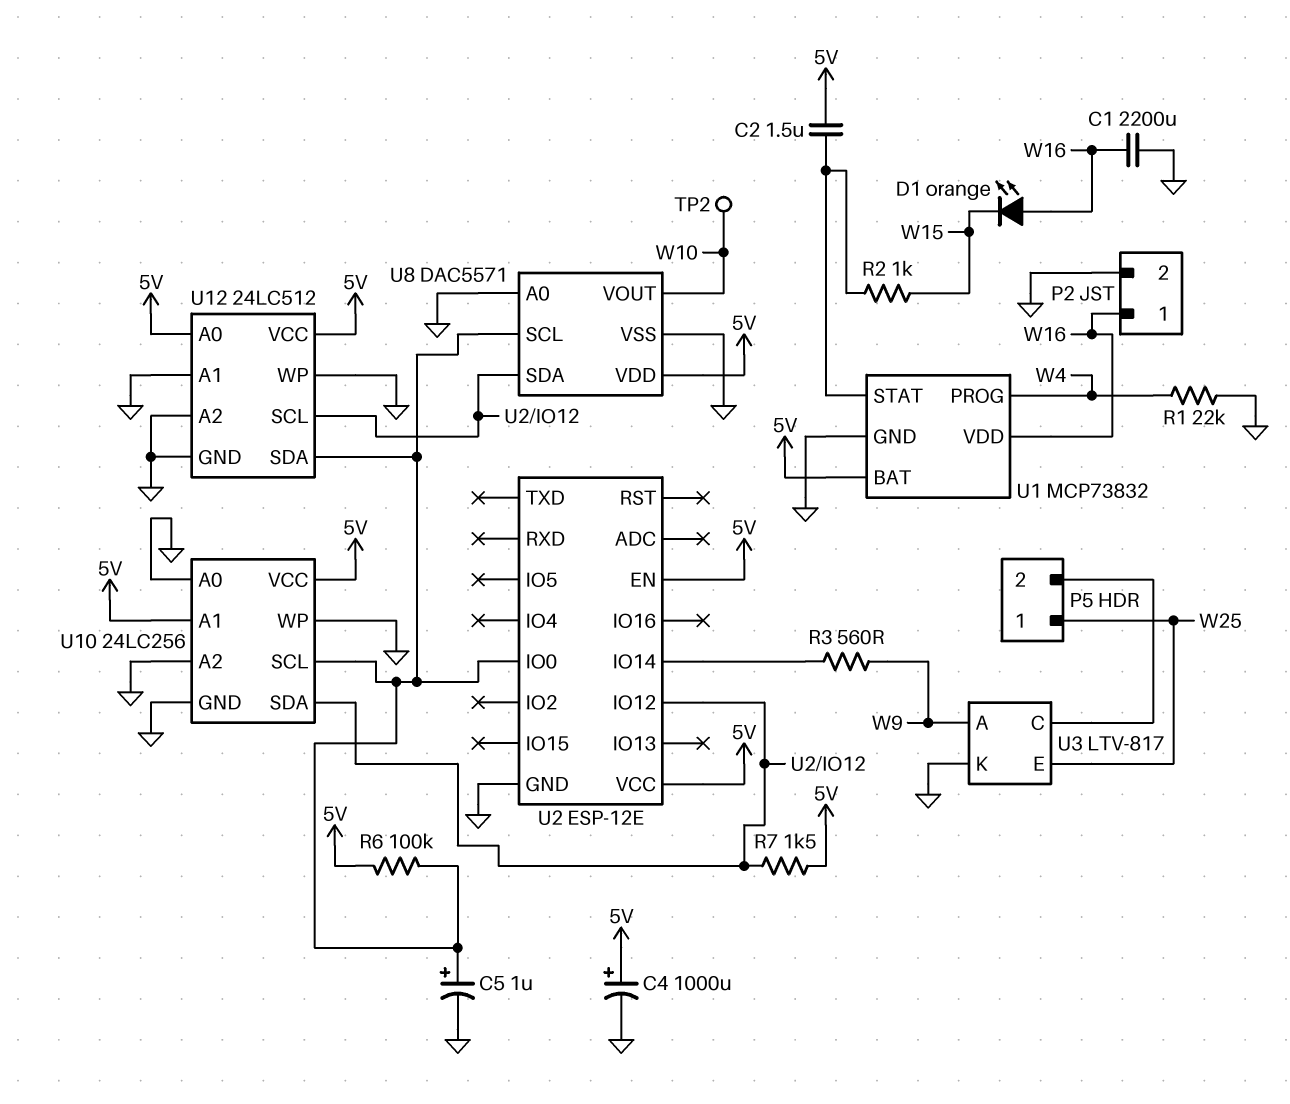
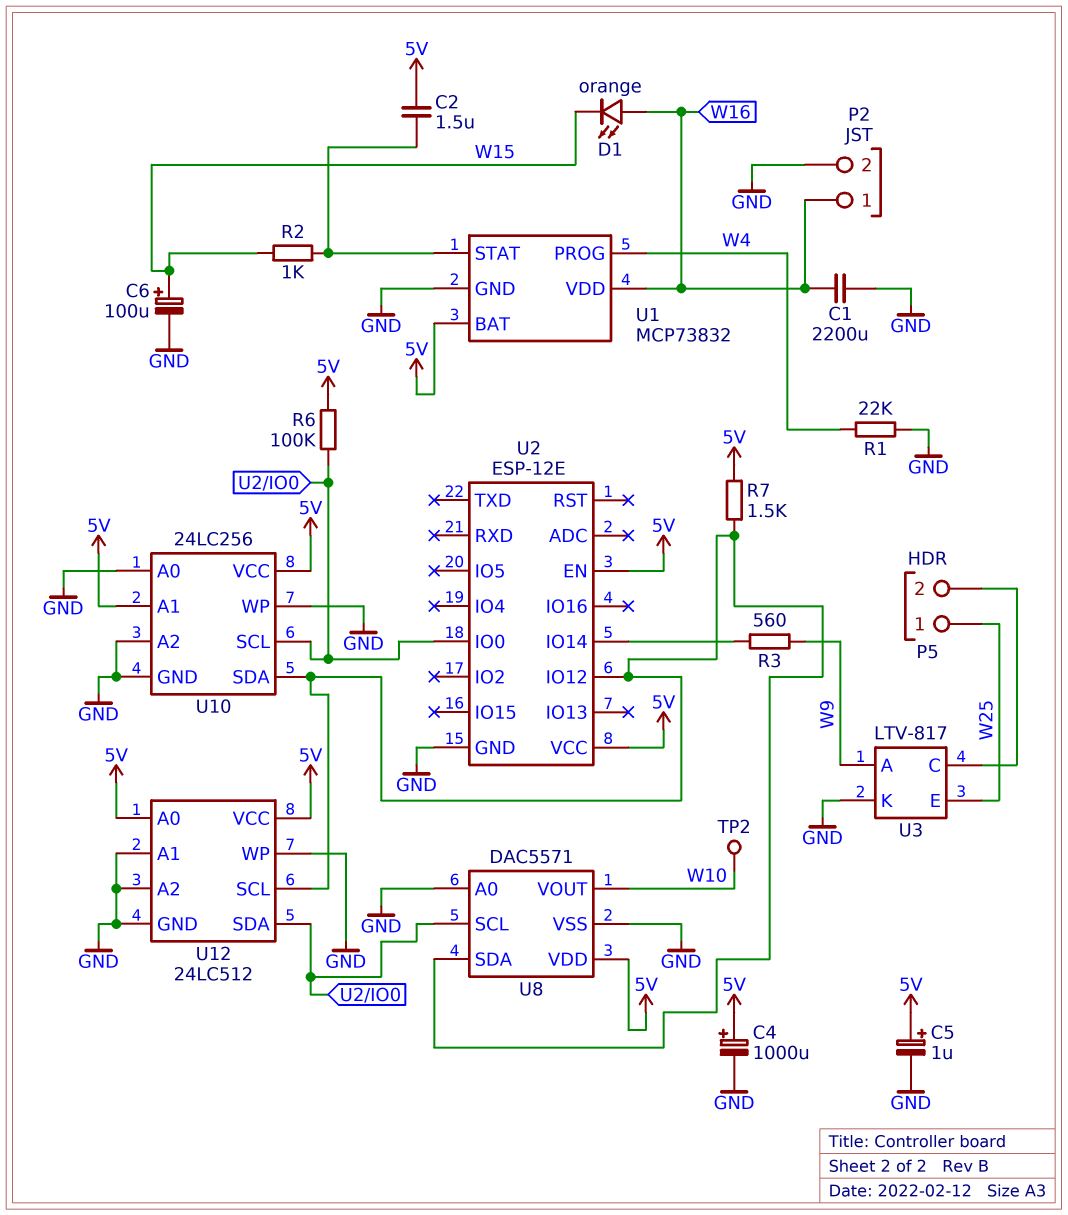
C5: 1uF (plus U2/IO0, minus GND) -> 1uF (plus 5V, minus GND)
C6: none -> 100uF (plus W15, minus GND)

